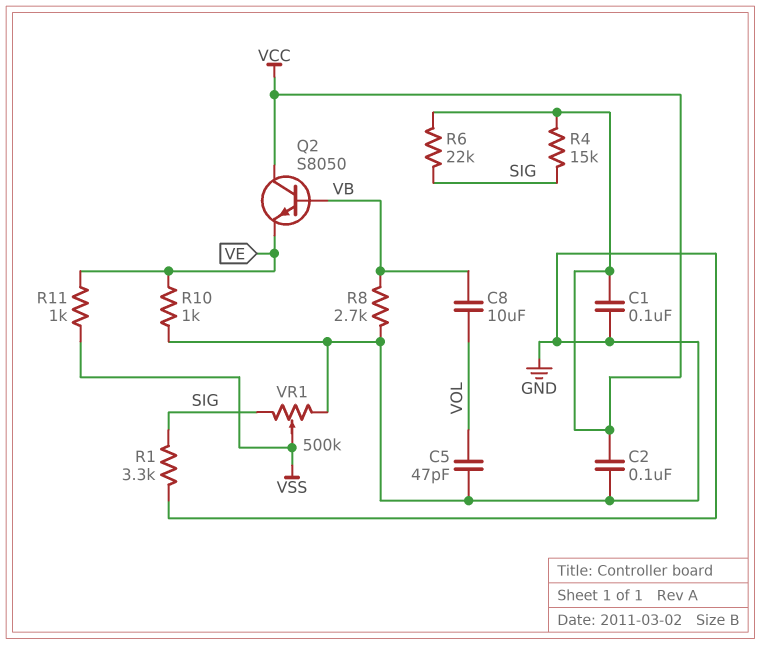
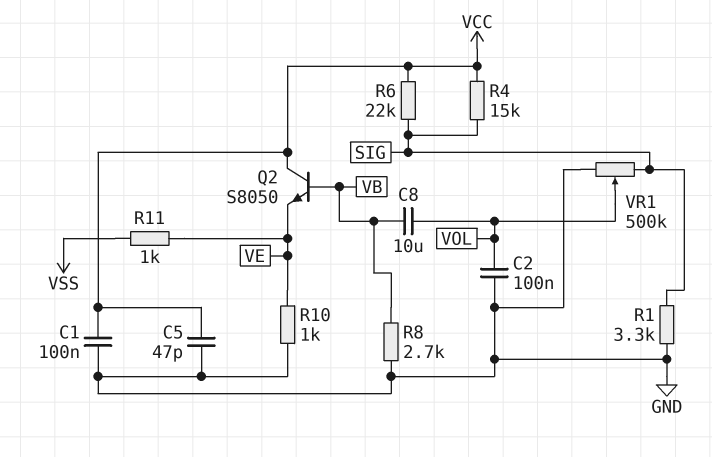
C2: 100nF (GND, VCC) -> 100nF (GND, VOL)
C5: 47pF (GND, VOL) -> 47pF (GND, VCC)
VR1: 500k (GND, SIG, wiper VSS) -> 500k (GND, SIG, wiper VOL)

